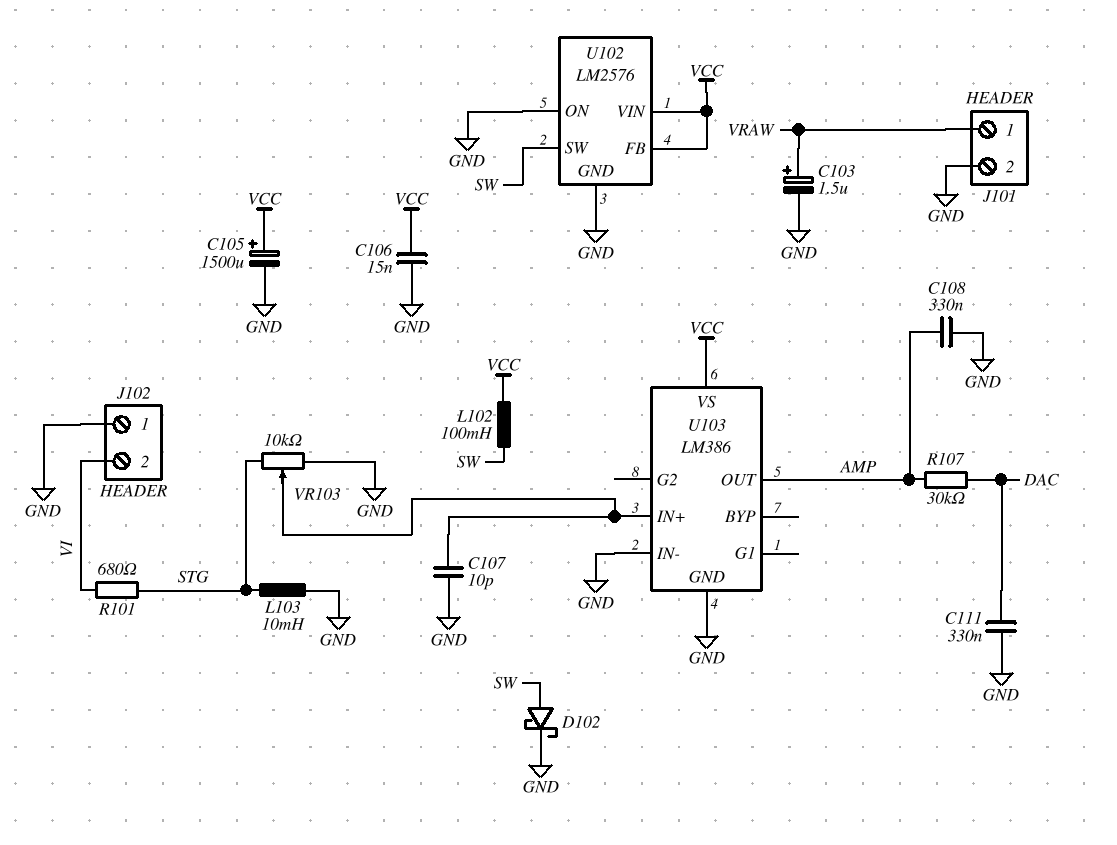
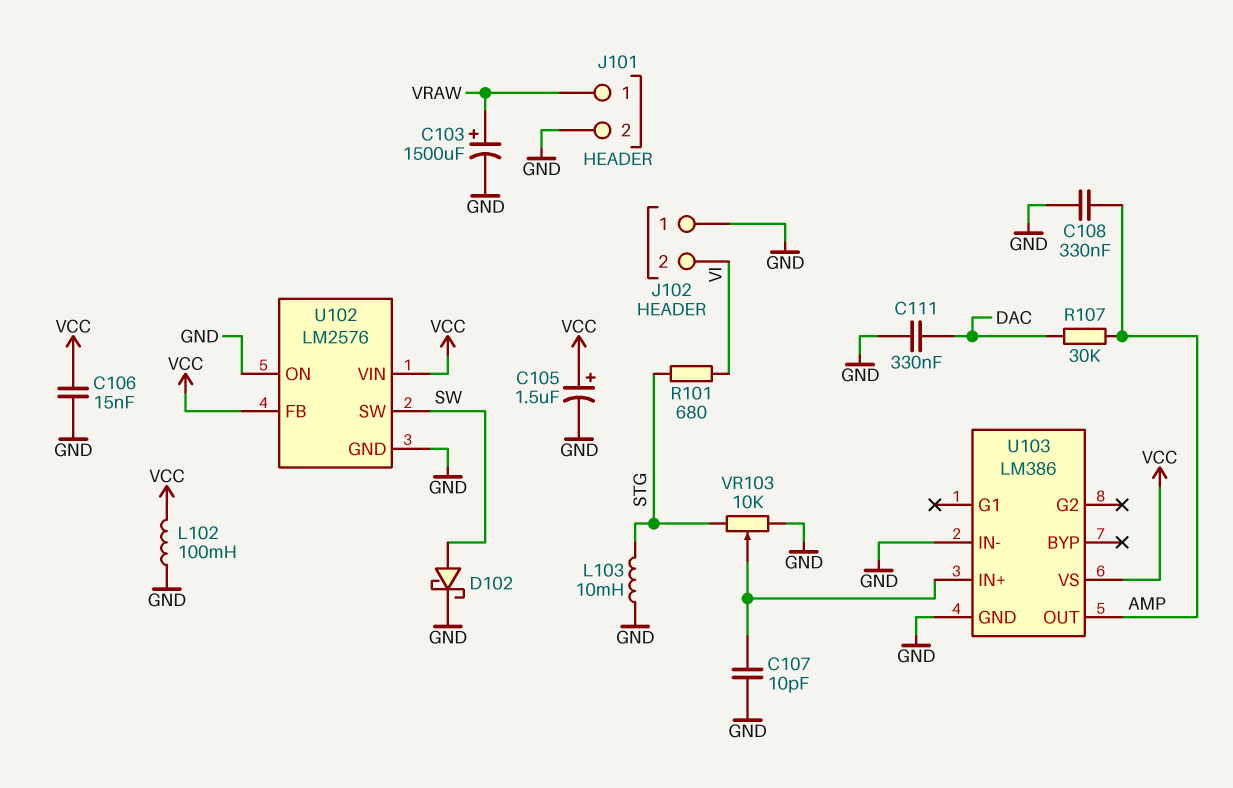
C103: 1.5uF (plus VRAW, minus GND) -> 1500uF (plus VRAW, minus GND)
C105: 1500uF (plus VCC, minus GND) -> 1.5uF (plus VCC, minus GND)
L102: 100mH (SW, VCC) -> 100mH (GND, VCC)

